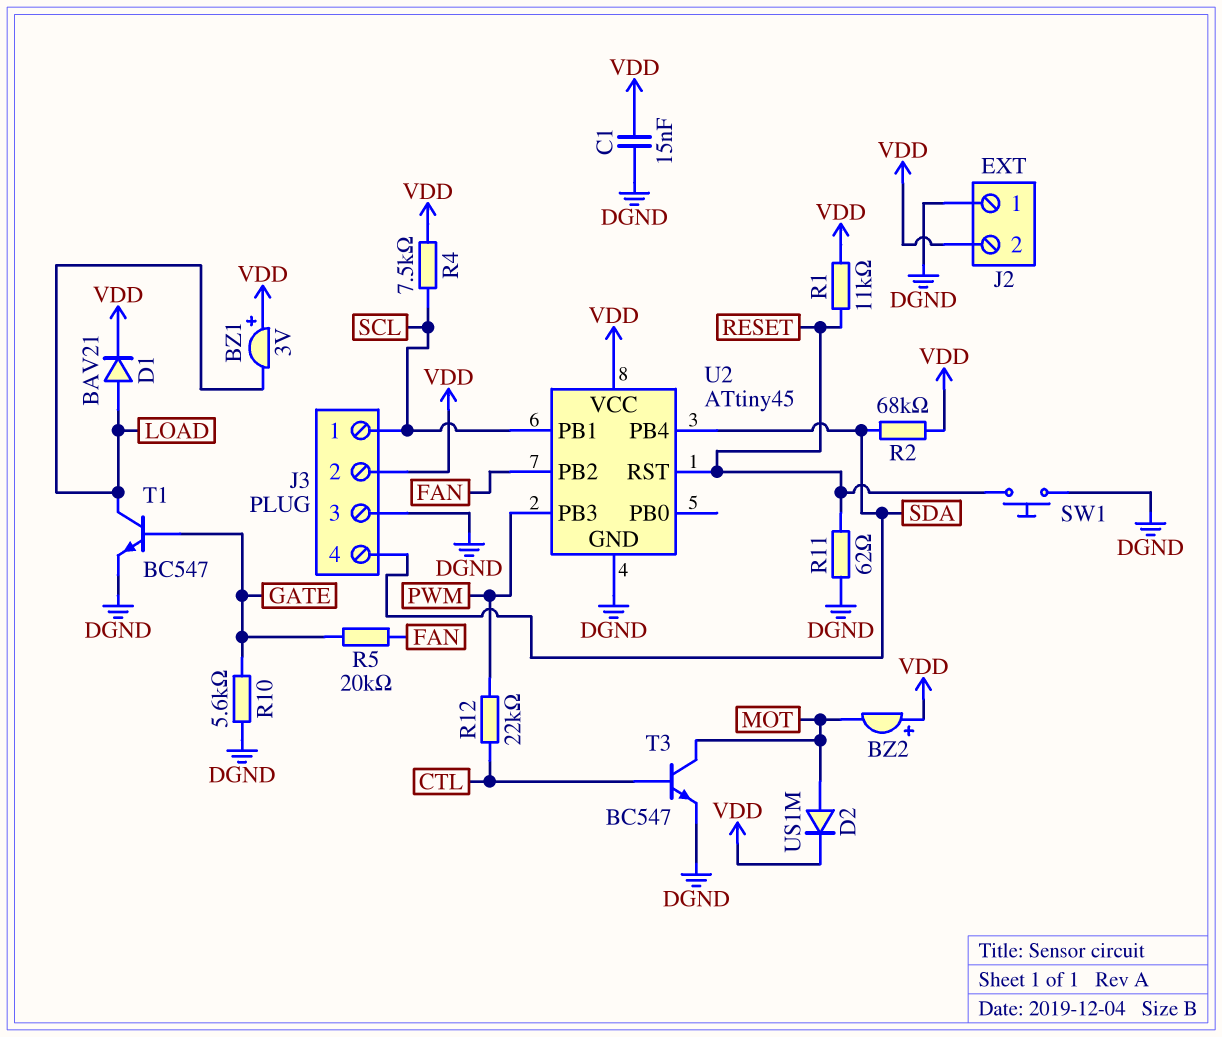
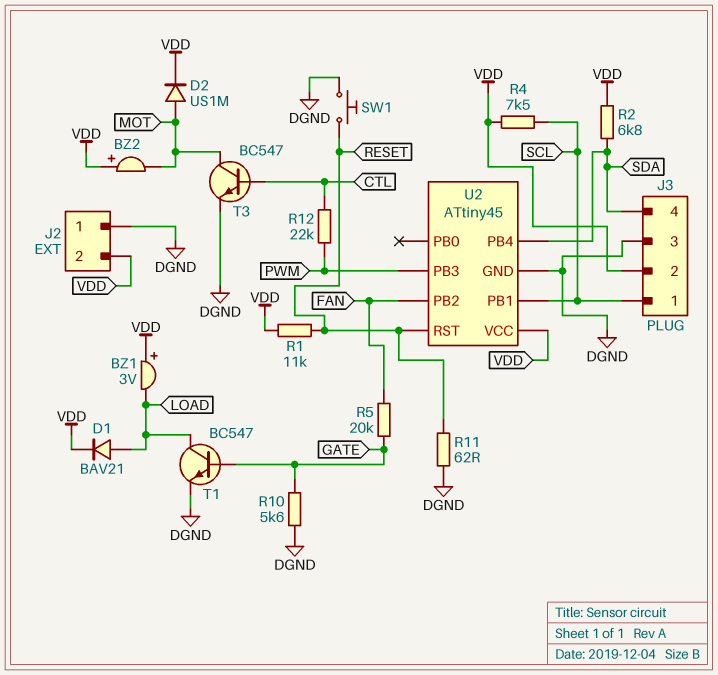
C1: 15nF (DGND, VDD) -> none
R2: 68k (SDA, VDD) -> 6.8k (SDA, VDD)

